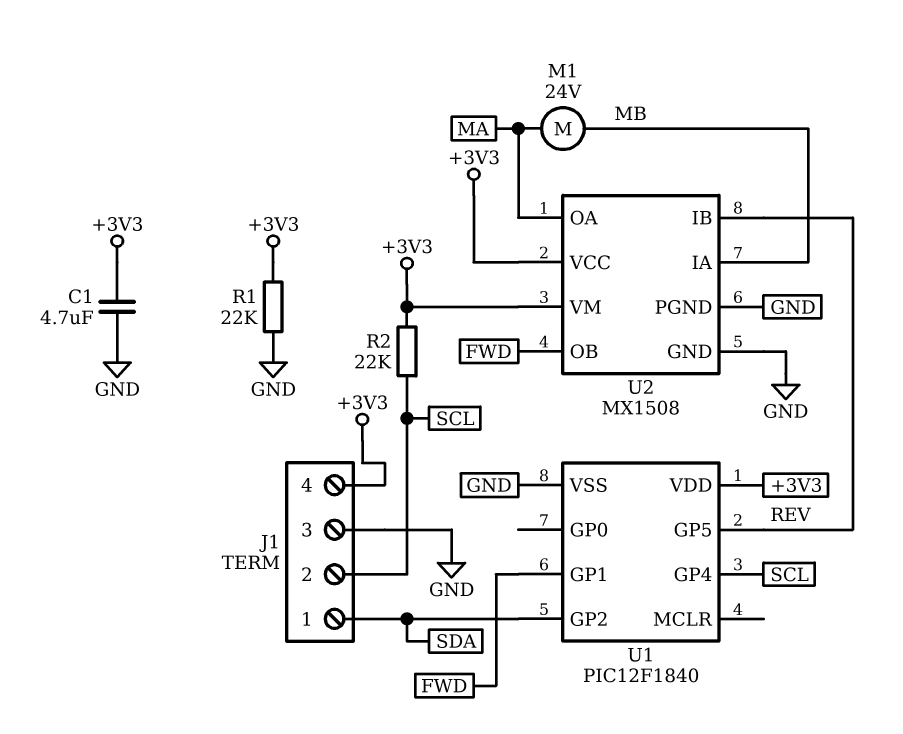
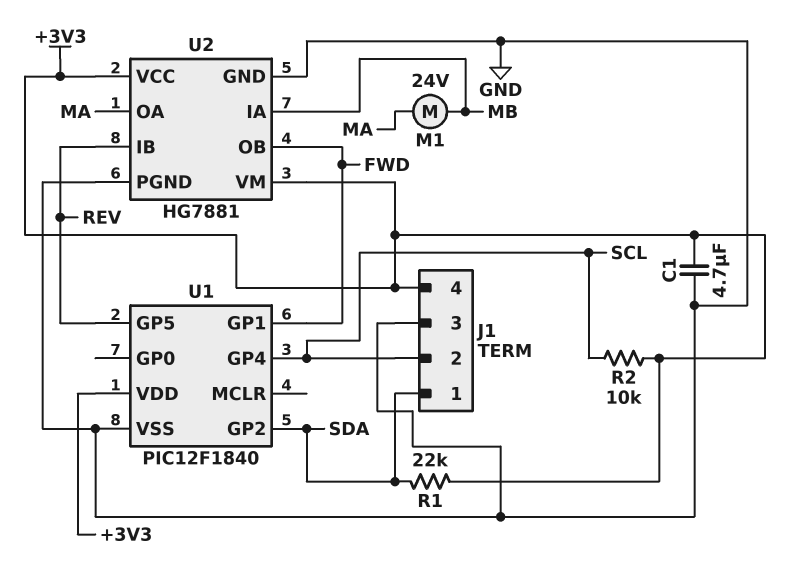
R1: 22k (+3V3, GND) -> 22k (+3V3, SDA)
R2: 22k (+3V3, SCL) -> 10k (+3V3, SCL)
U2: MX1508 -> HG7881

